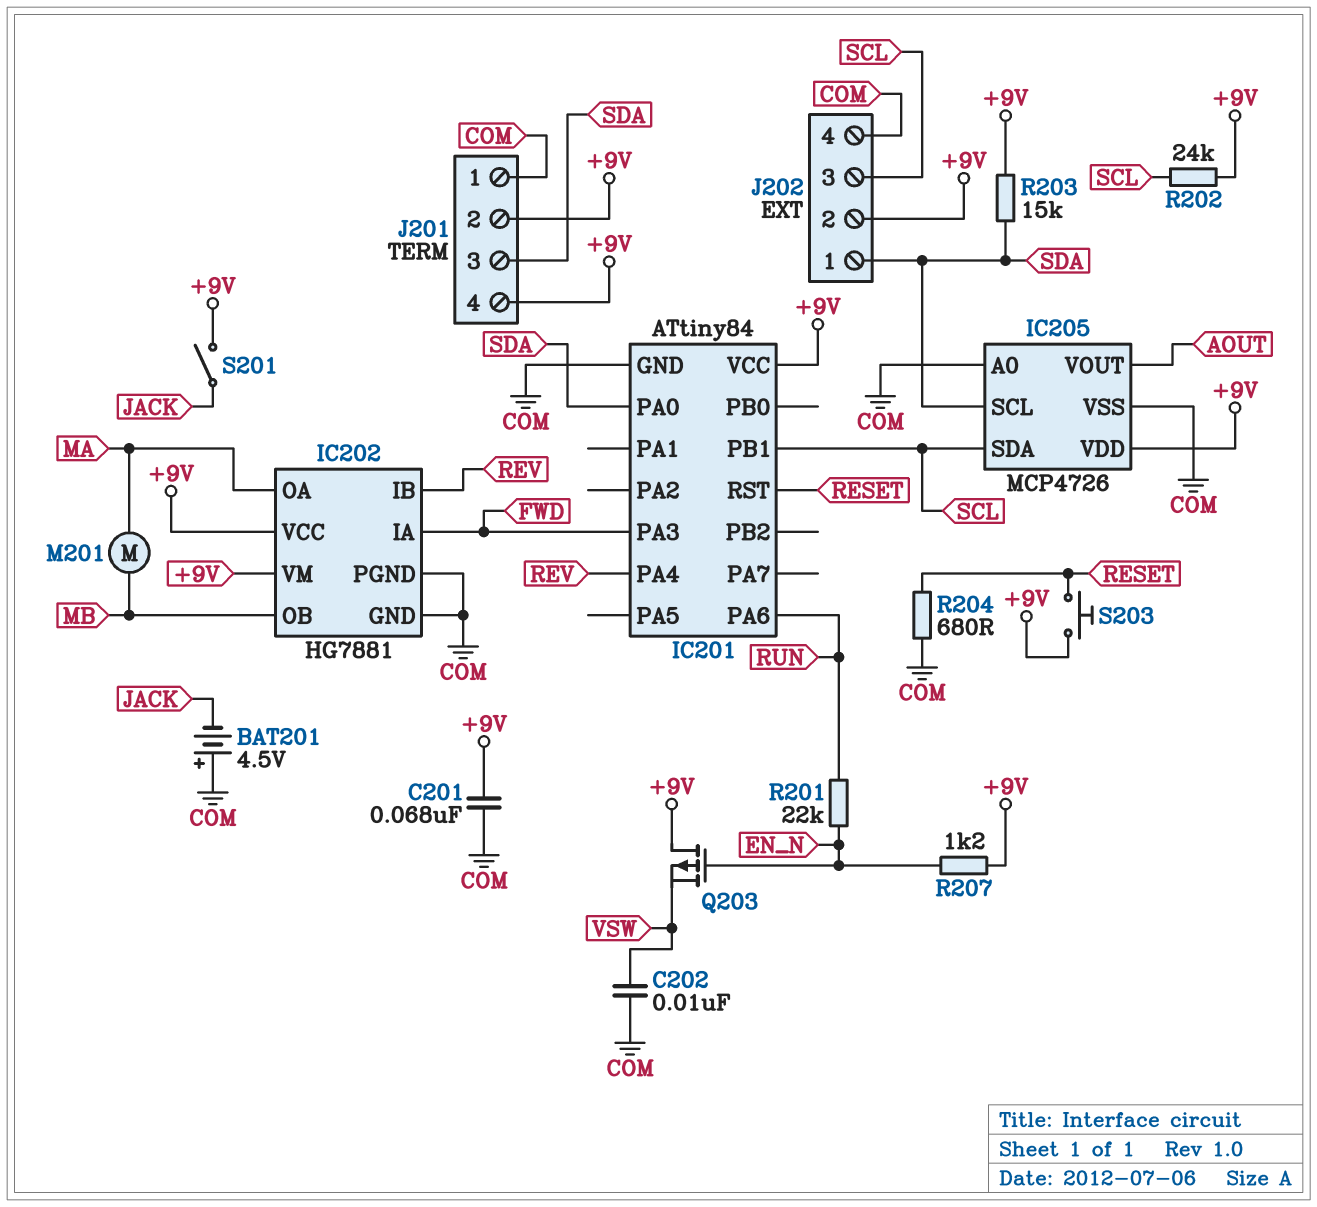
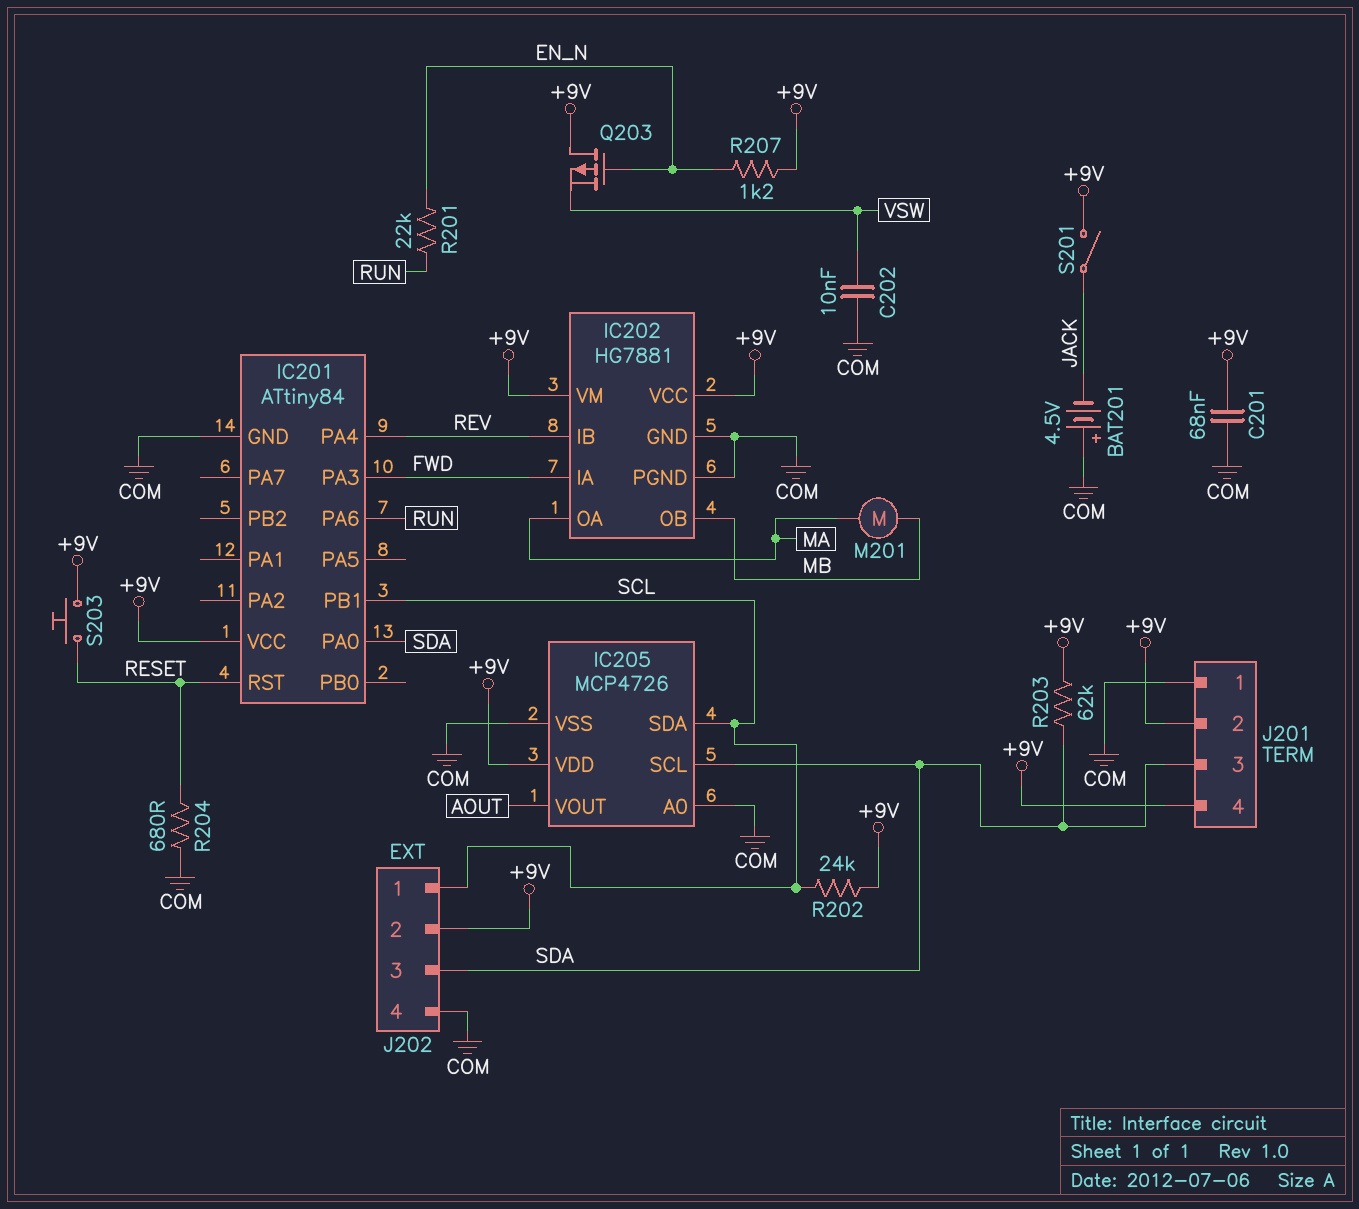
J202 pin 1: SDA -> SCL
J202 pin 3: SCL -> SDA
R203: 15k (+9V, SDA) -> 62k (+9V, SDA)

